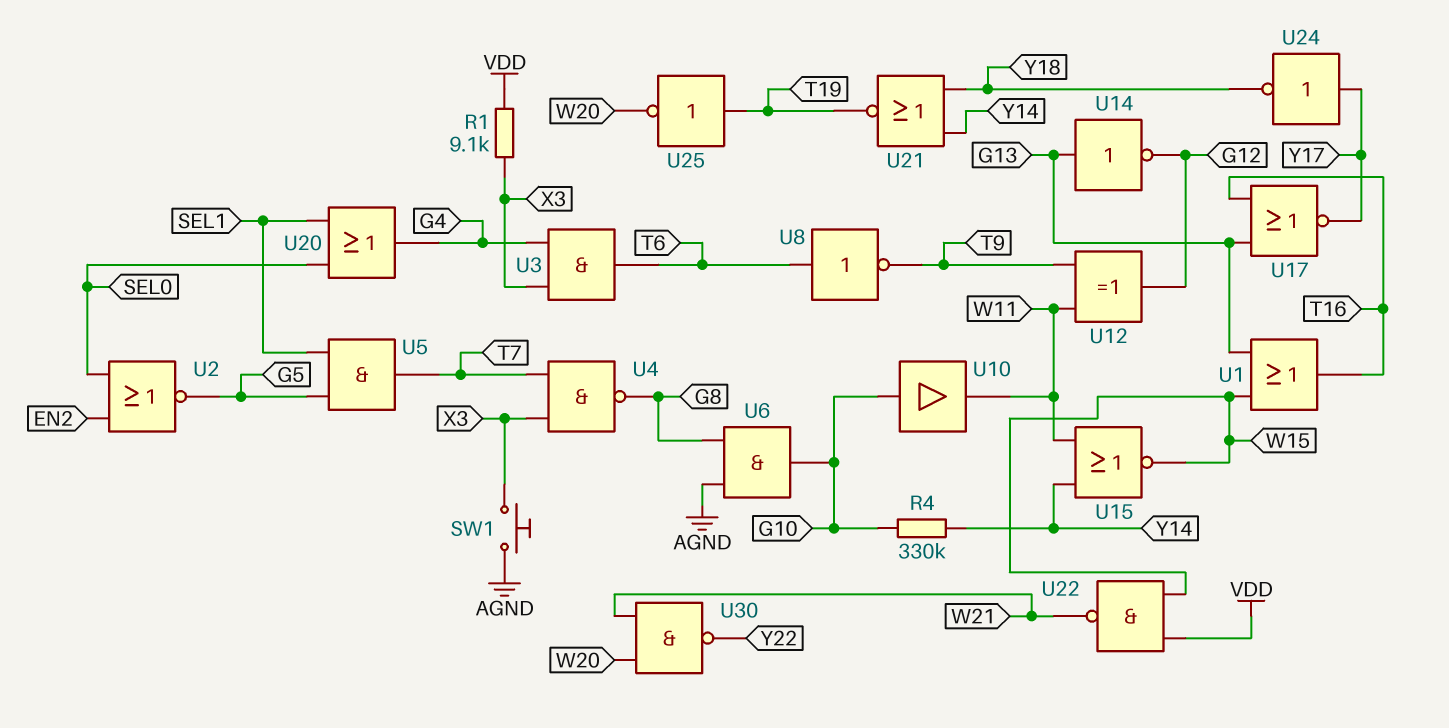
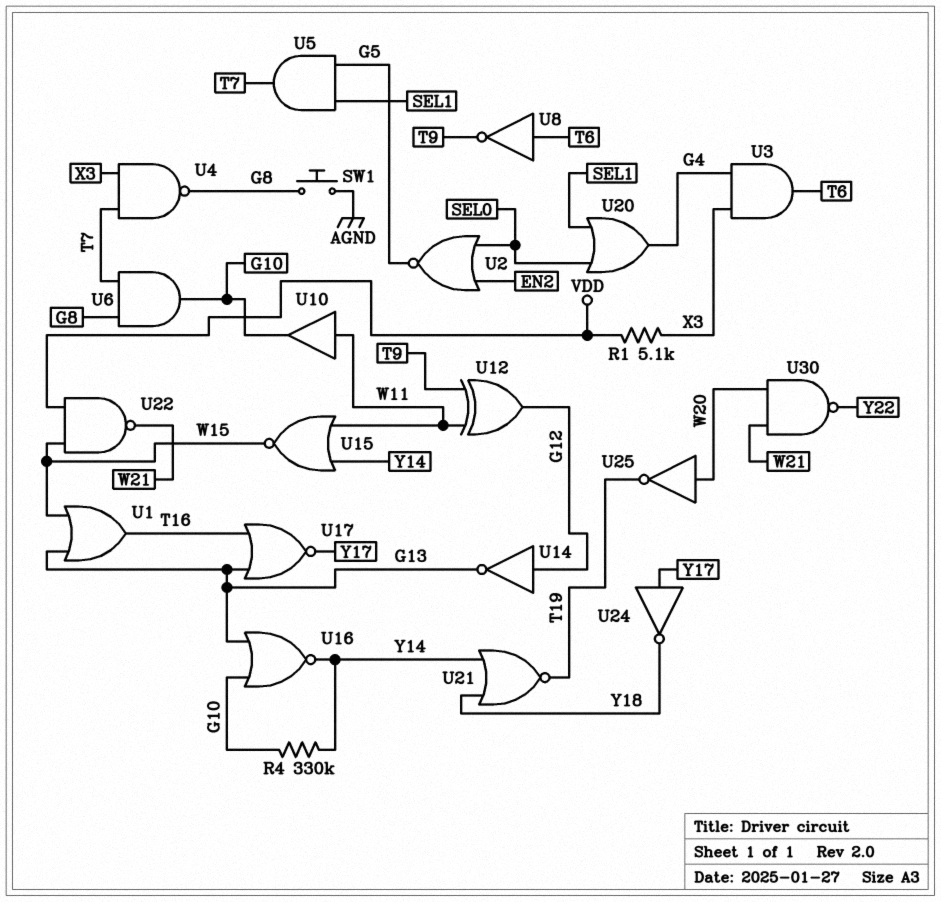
R1: 9.1k (VDD, X3) -> 5.1k (VDD, X3)
SW1: button (AGND, X3) -> button (AGND, G8)
U6: AND (in AGND, in G8, out G10) -> AND (in G8, in T7, out G10)
U10: buffer (in G10, out W11) -> buffer (in W11, out G10)
U14: NOT (in G13, out G12) -> NOT (in G12, out G13)
U16: none -> NOR (in G10, in G13, out Y14)
U25: NOT (in T19, out W20) -> NOT (in W20, out T19)

